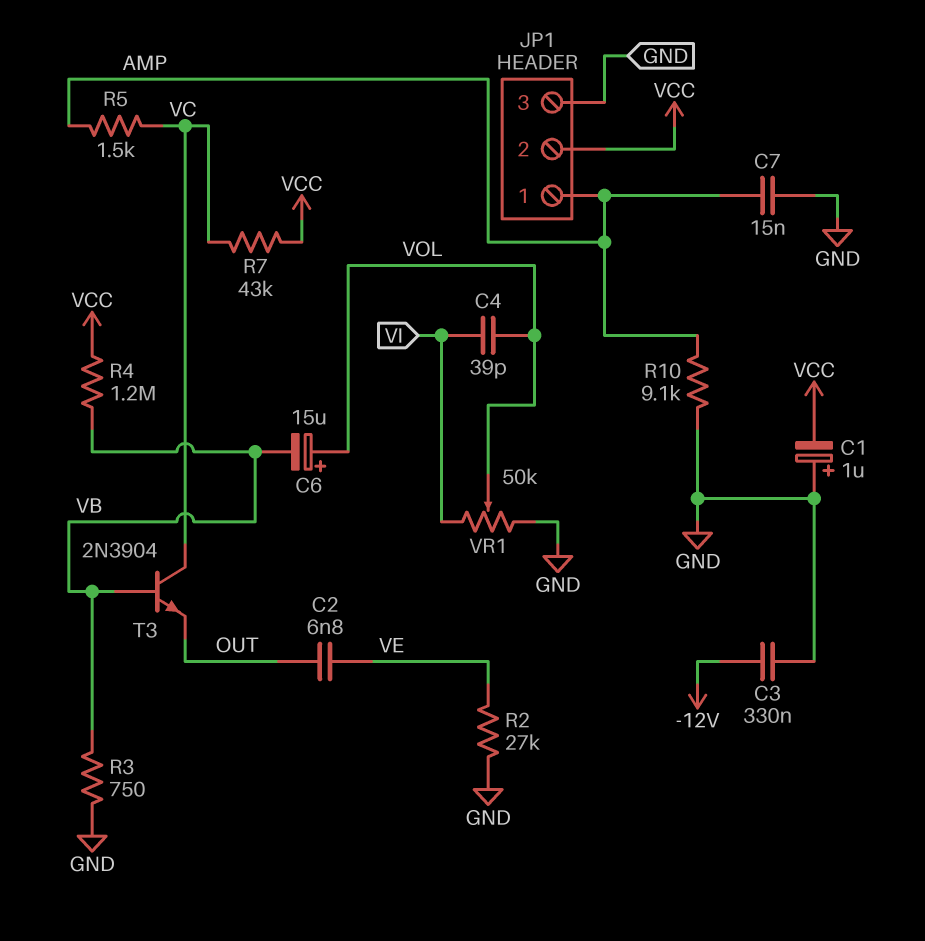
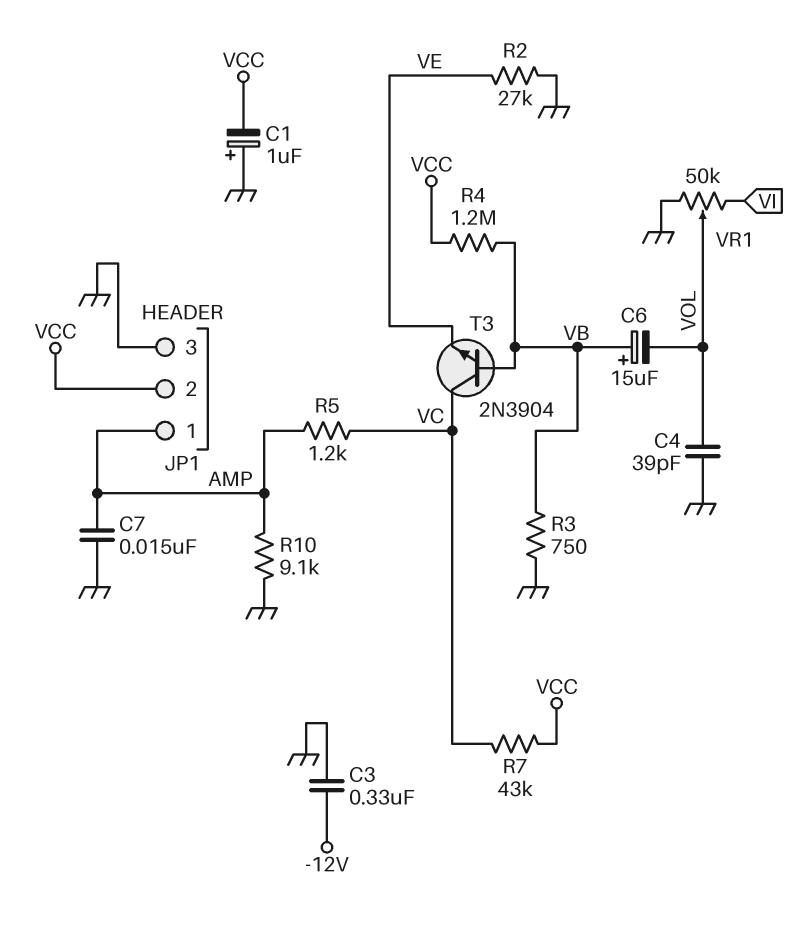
C2: 6.8nF (OUT, VE) -> none
C4: 39pF (VI, VOL) -> 39pF (GND, VOL)
C6: 15uF (plus VOL, minus VB) -> 15uF (plus VB, minus VOL)
R5: 1.5k (AMP, VC) -> 1.2k (AMP, VC)
T3: NPN 2N3904 (B VB, C VC, E OUT) -> NPN 2N3904 (B VB, C VC, E VE)

